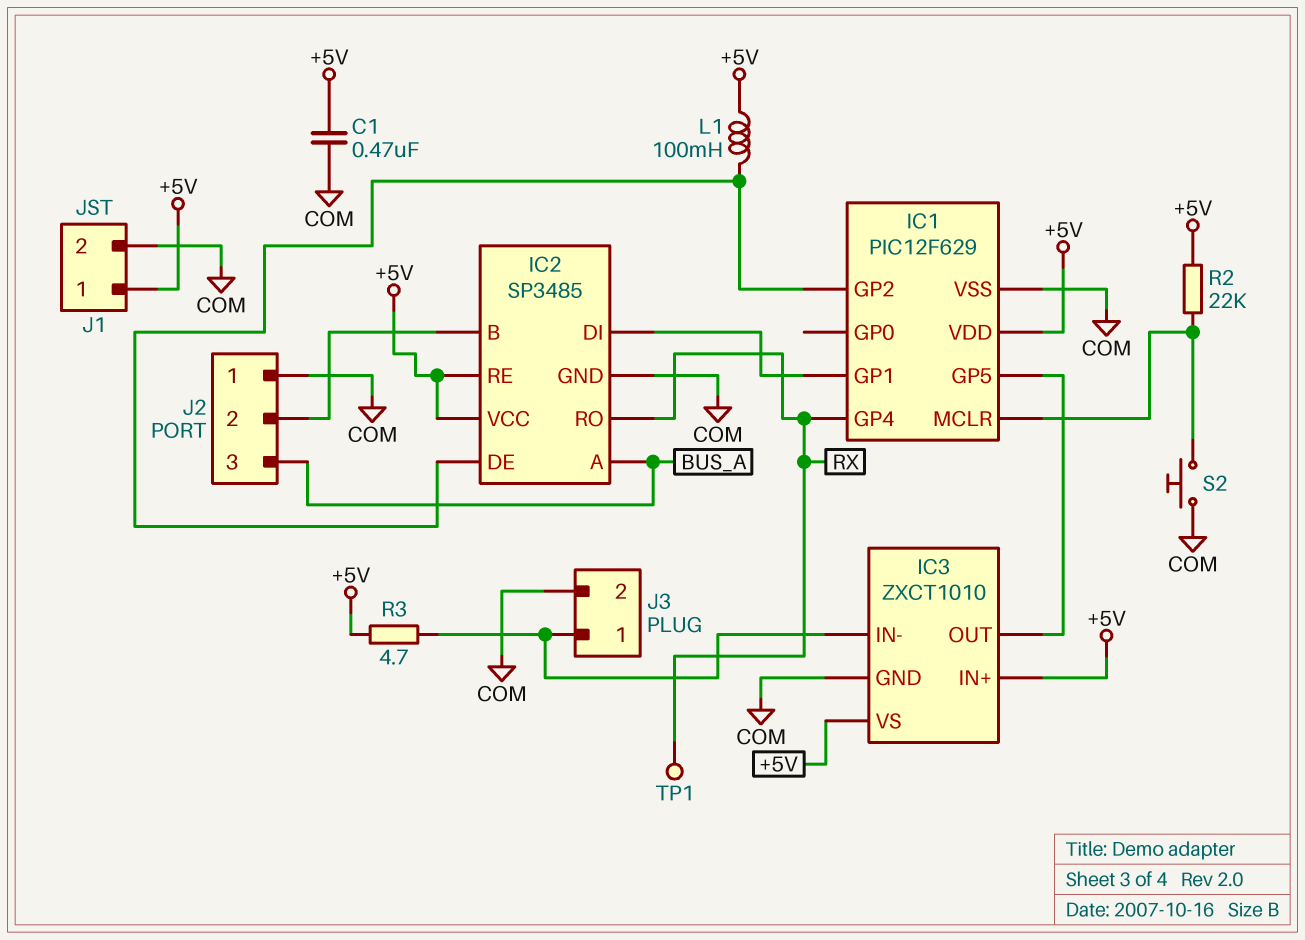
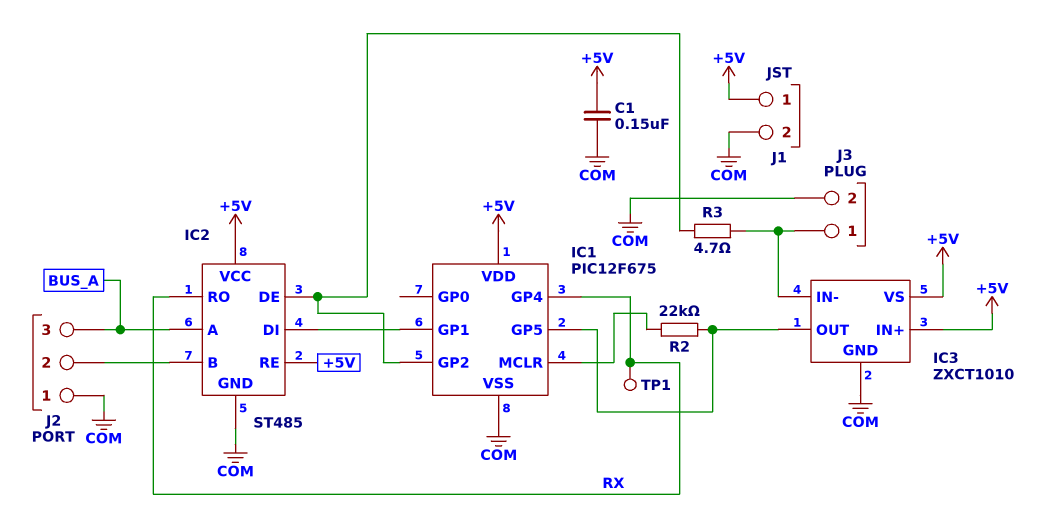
C1: 470nF (+5V, COM) -> 150nF (+5V, COM)
IC1: PIC12F629 -> PIC12F675
IC2: SP3485 -> ST485
L1: 100mH (+5V, IC1/GP2) -> none
R2: 22k (+5V, IC1/MCLR) -> 22k (IC1/GP5, IC1/MCLR)
R3: 4.7 (+5V, IC3/IN-) -> 4.7 (IC1/GP2, IC3/IN-)
S2: button (COM, IC1/MCLR) -> none

